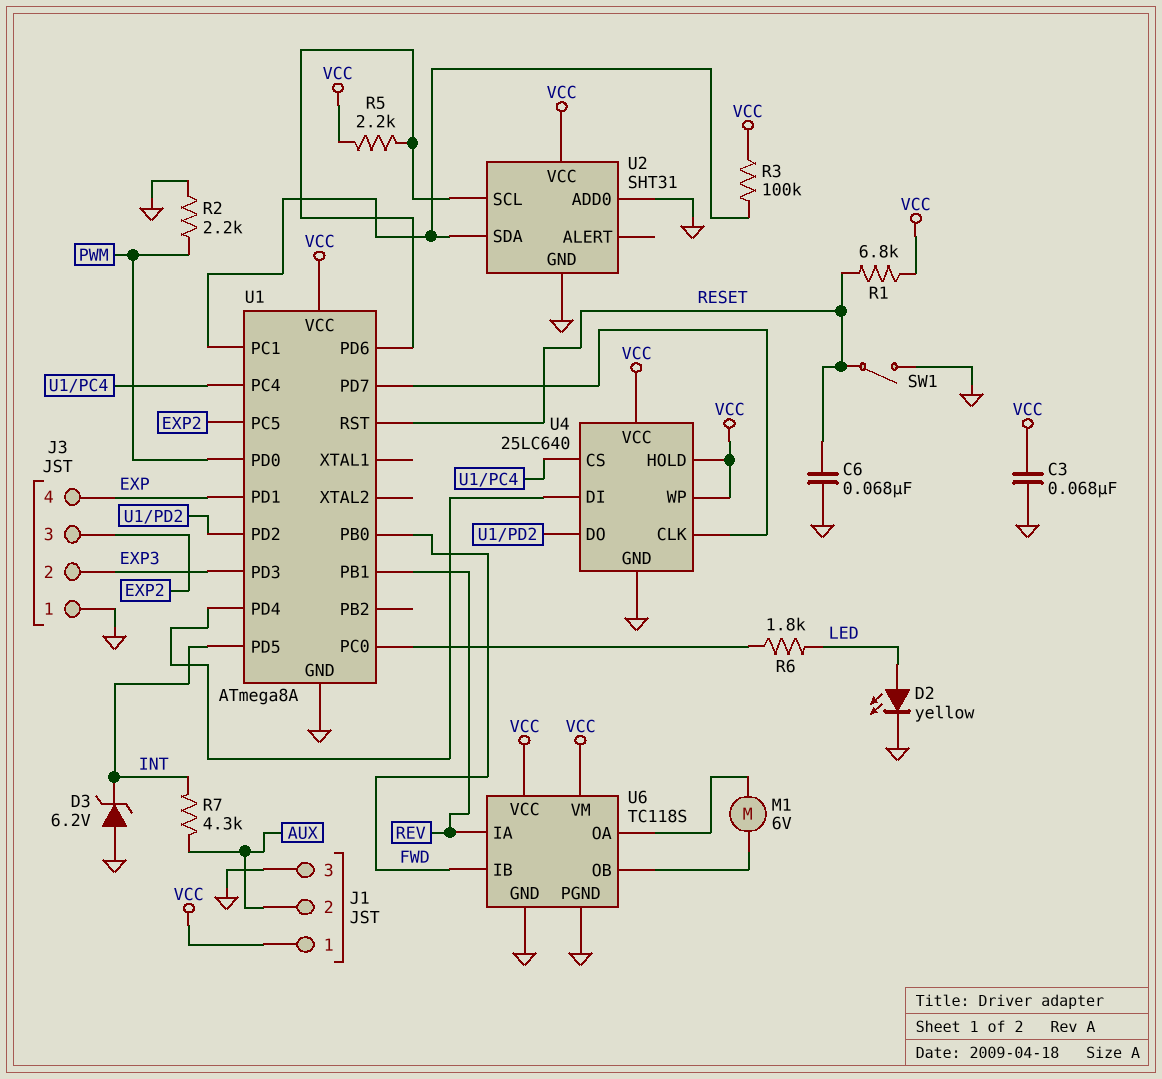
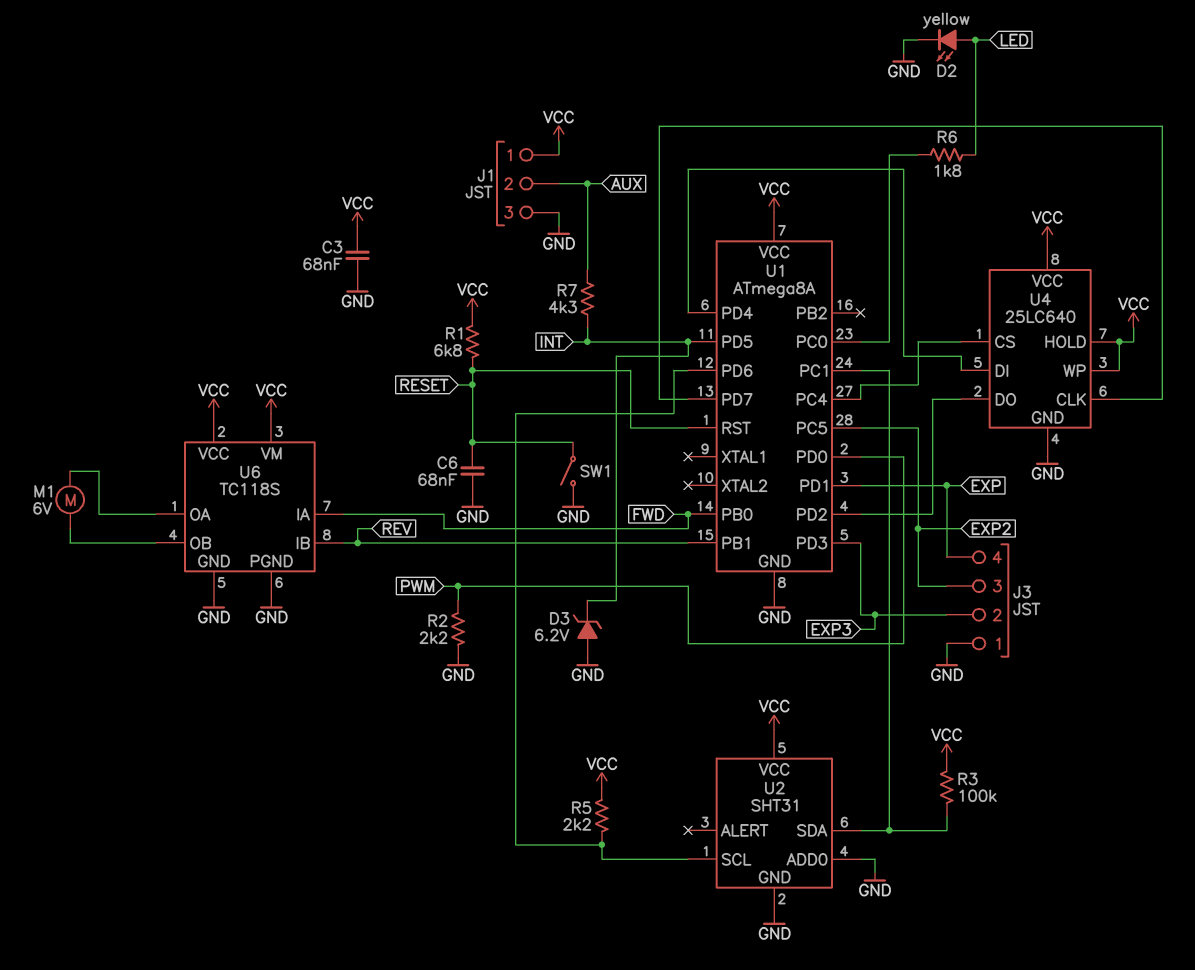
U6 pin IA: REV -> FWD
U6 pin IB: FWD -> REV

